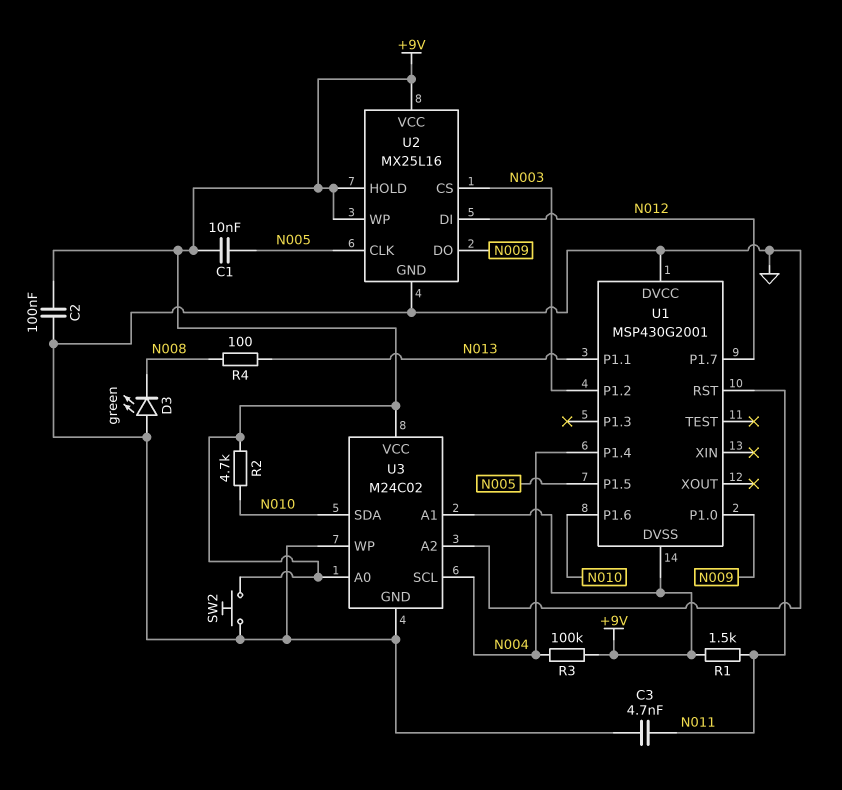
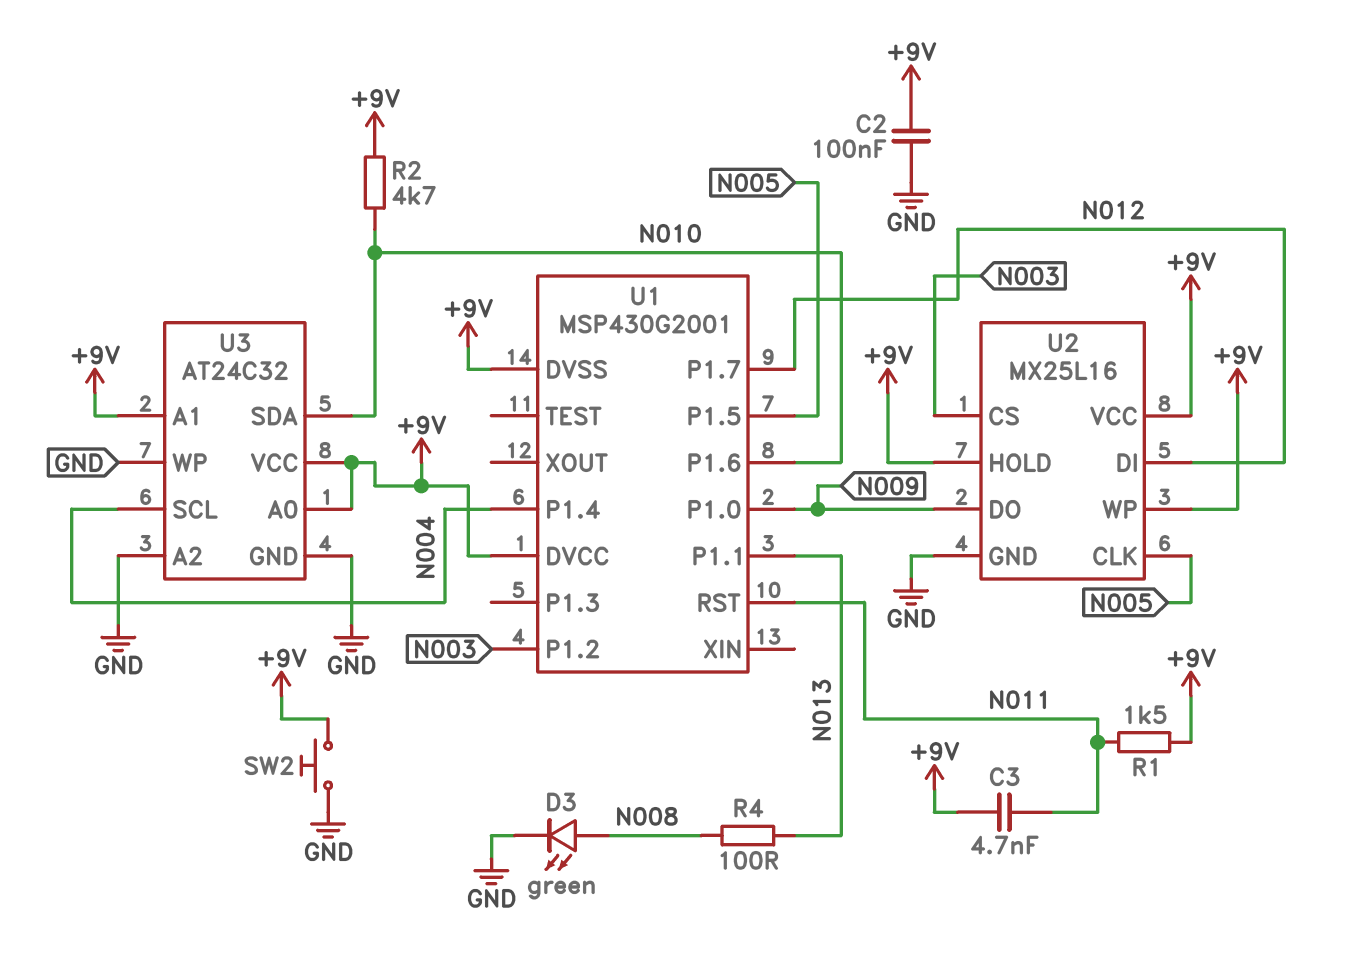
C1: 10nF (+9V, N005) -> none
C3: 4.7nF (GND, N011) -> 4.7nF (+9V, N011)
D3: LED green (A GND, K N008) -> LED green (A N008, K GND)
R3: 100k (+9V, N004) -> none
U1 pin DVCC: GND -> +9V
U3: M24C02 -> AT24C32

